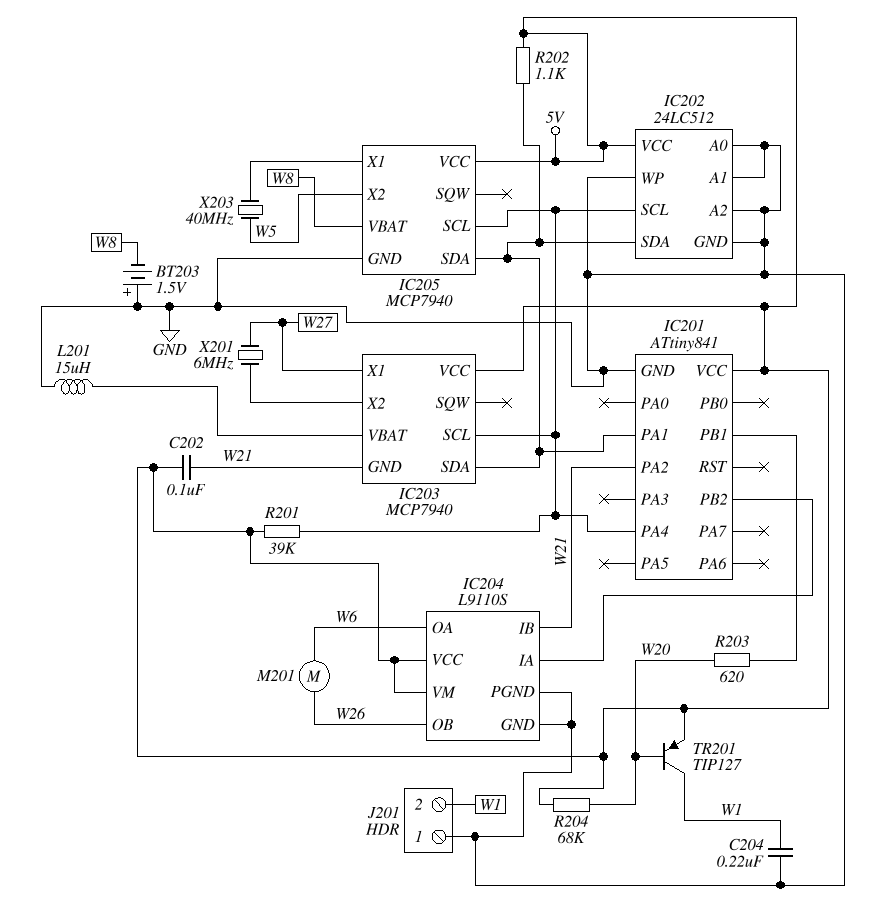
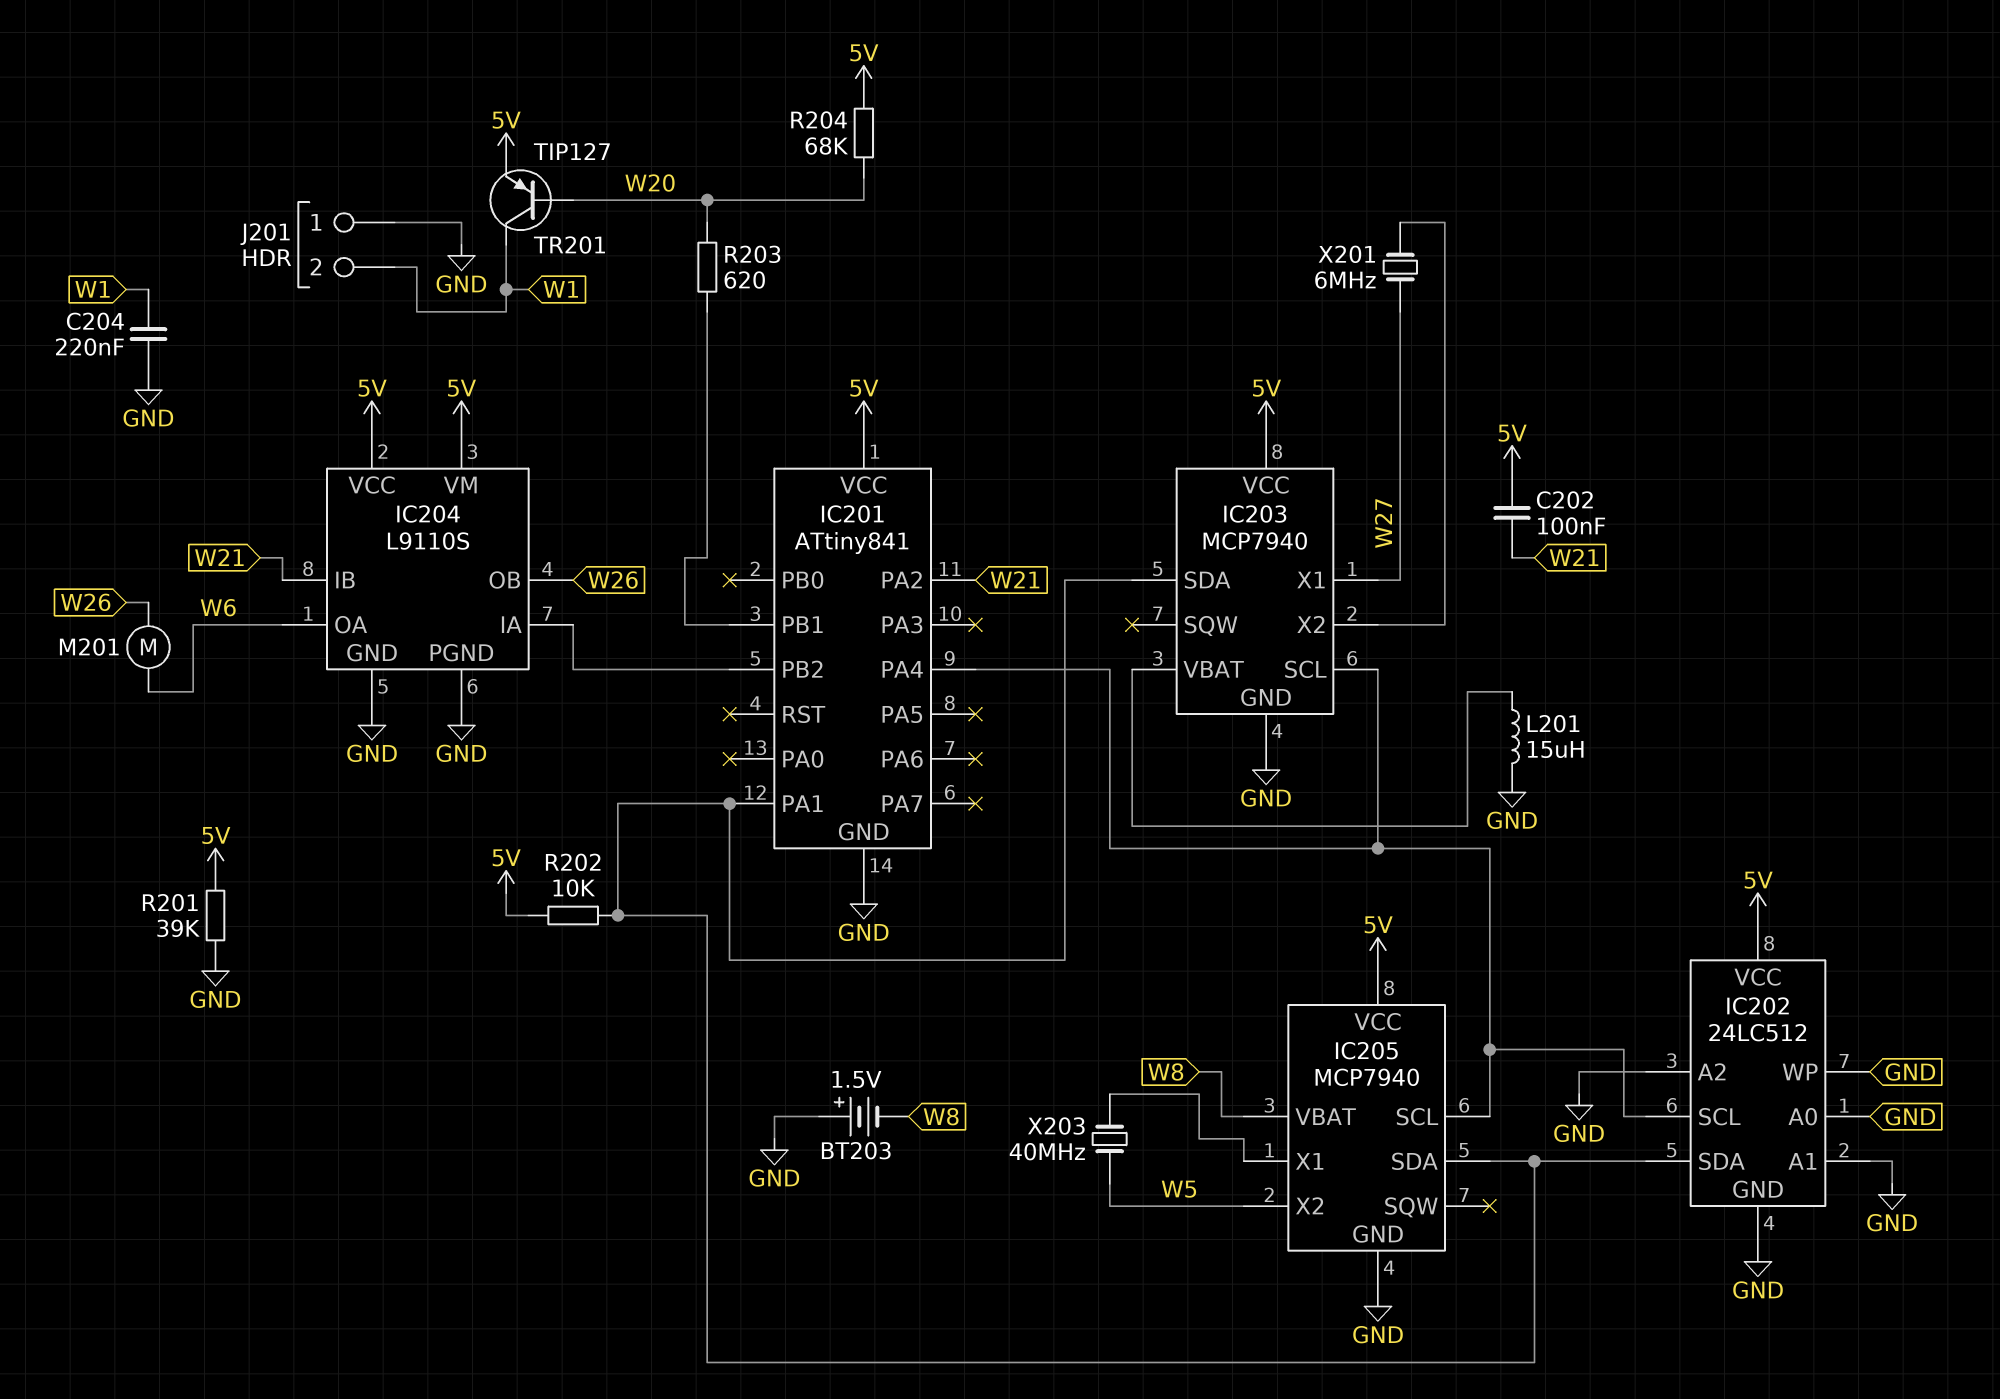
IC203 pin GND: W21 -> GND
R201: 39k (5V, IC201/PA4) -> 39k (5V, GND)
R202: 1.1k (5V, IC201/PA1) -> 10k (5V, IC201/PA1)

